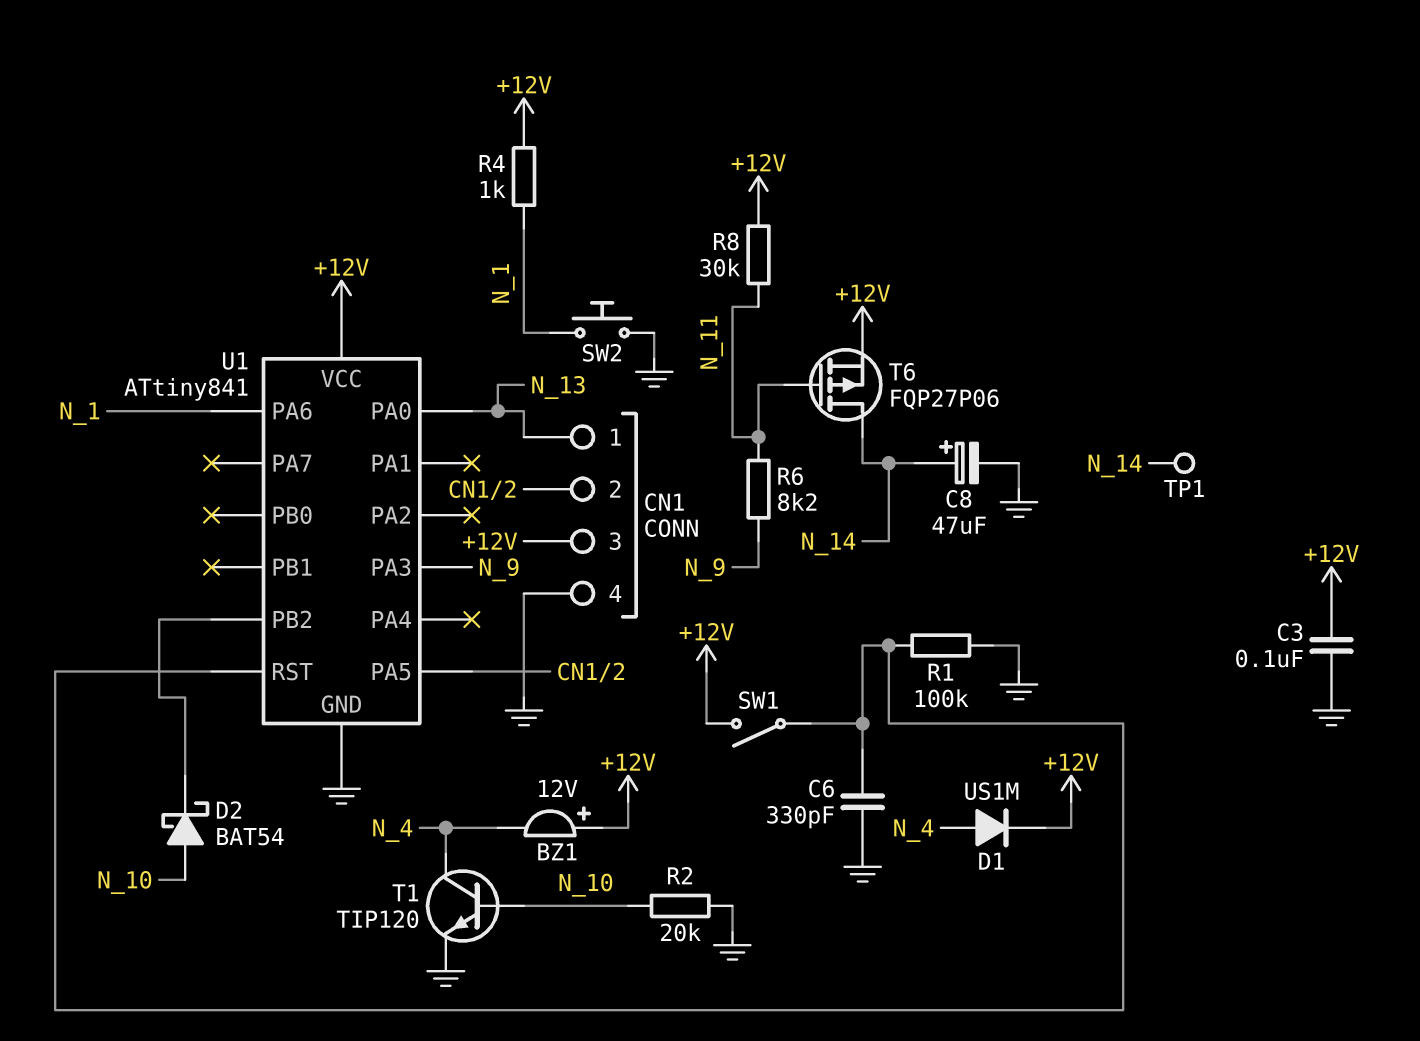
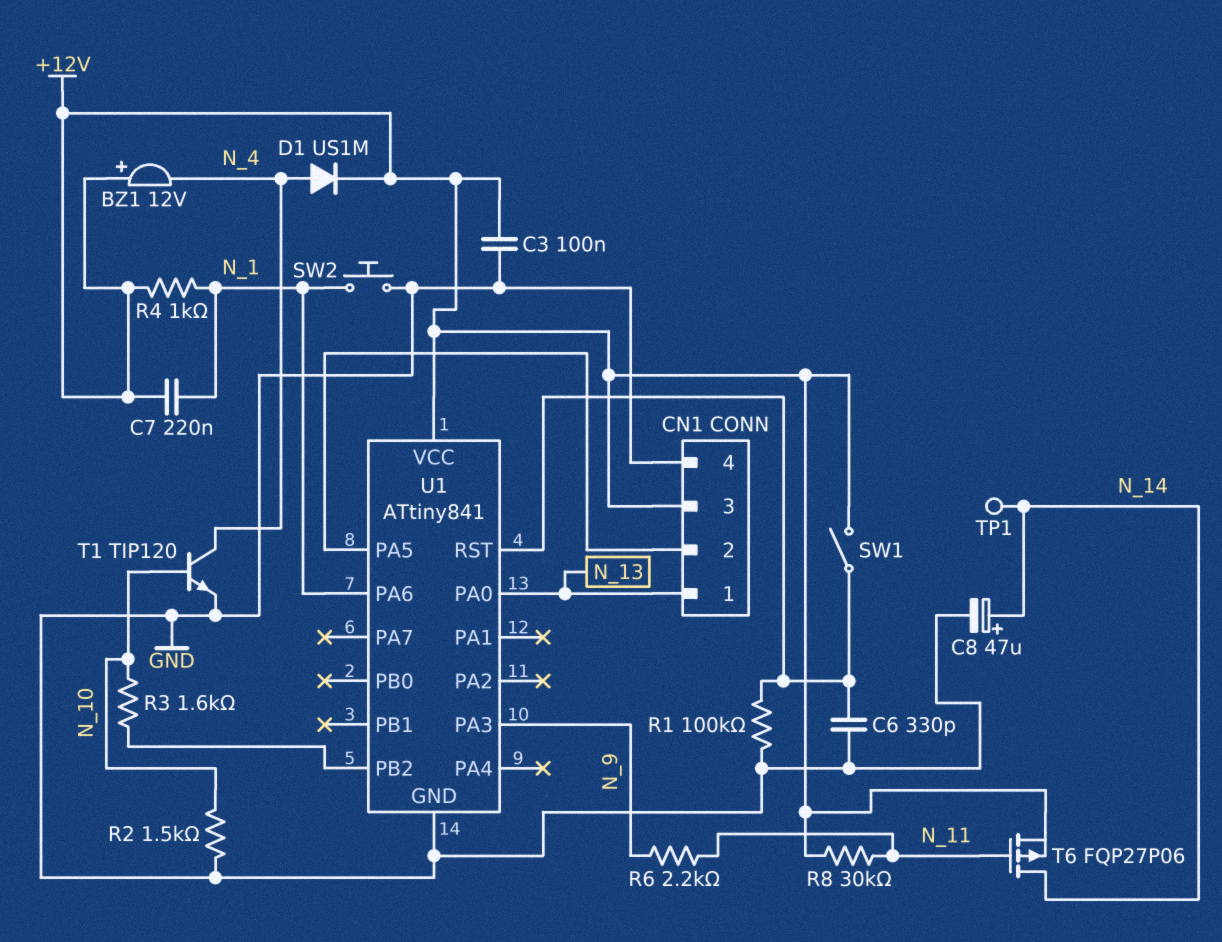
C7: none -> 220nF (+12V, N_1)
D2: schottky BAT54 (A N_10, K U1/PB2) -> none
R2: 20k (GND, N_10) -> 1.5k (GND, N_10)
R3: none -> 1.6k (N_10, U1/PB2)
R6: 8.2k (N_9, N_11) -> 2.2k (N_9, N_11)

